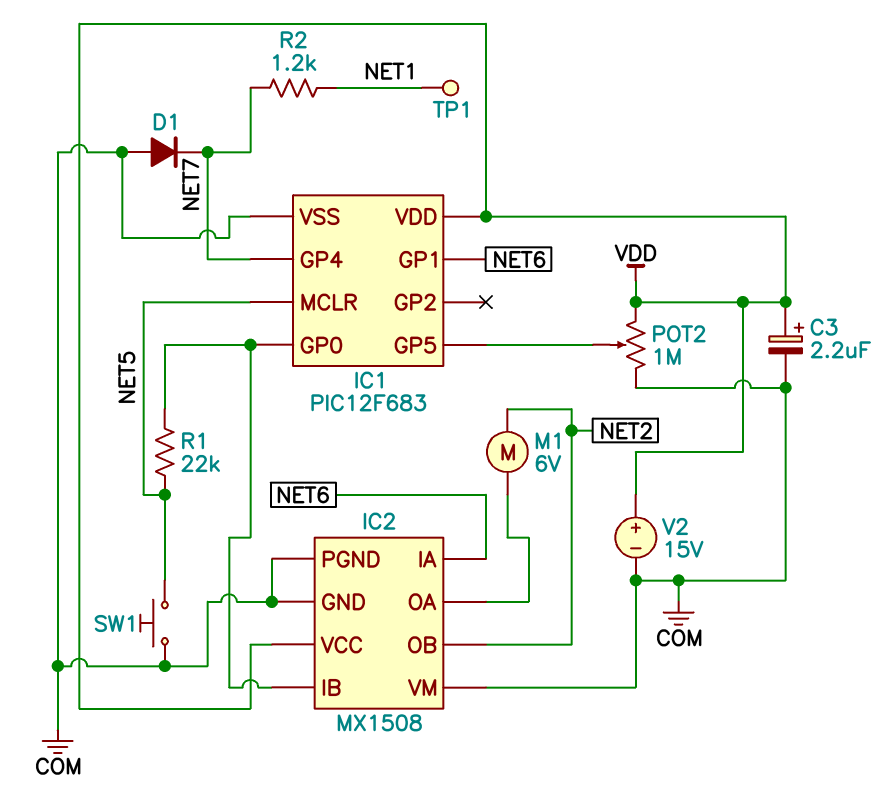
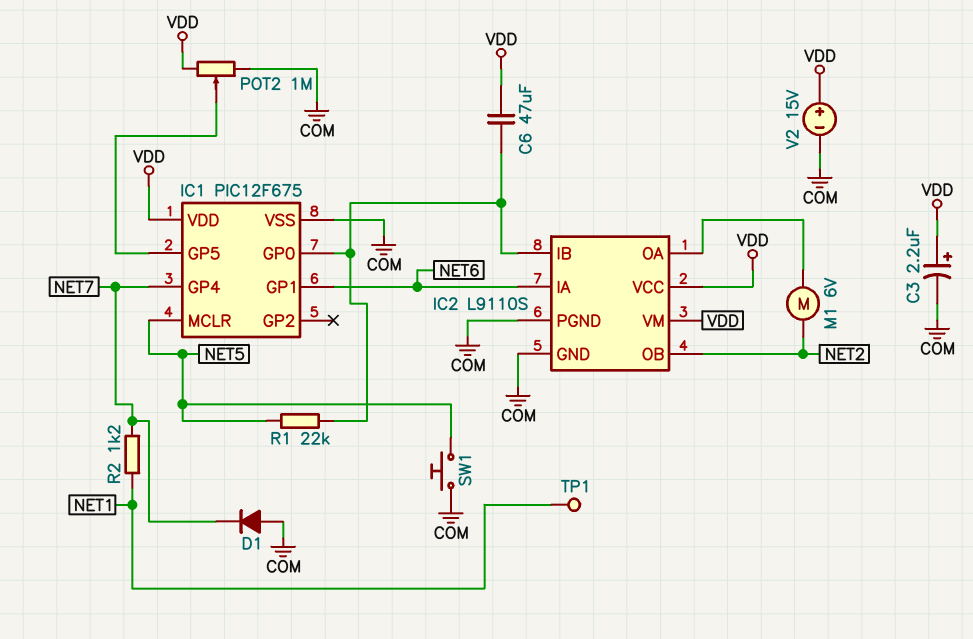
C6: none -> 47uF (IC1/GP0, VDD)
IC1: PIC12F683 -> PIC12F675
IC2: MX1508 -> L9110S
IC2 pin VM: COM -> VDD

